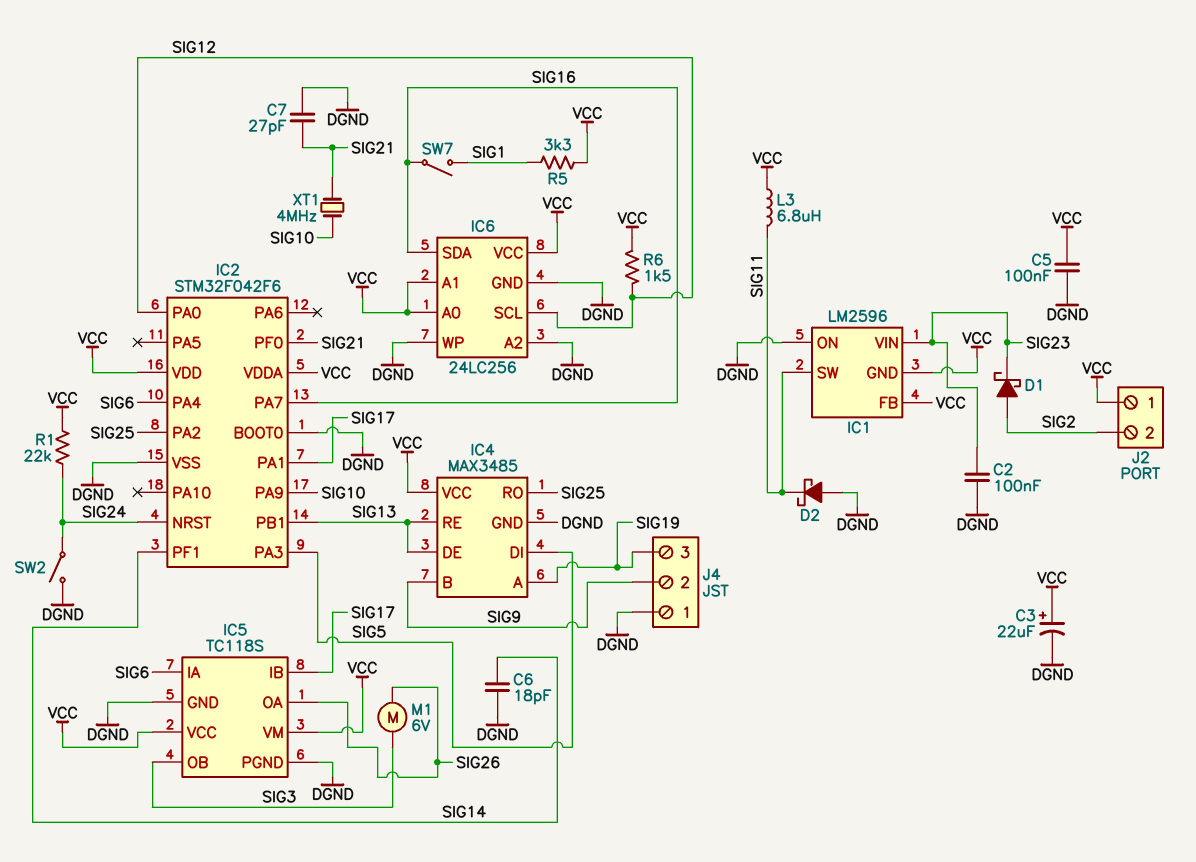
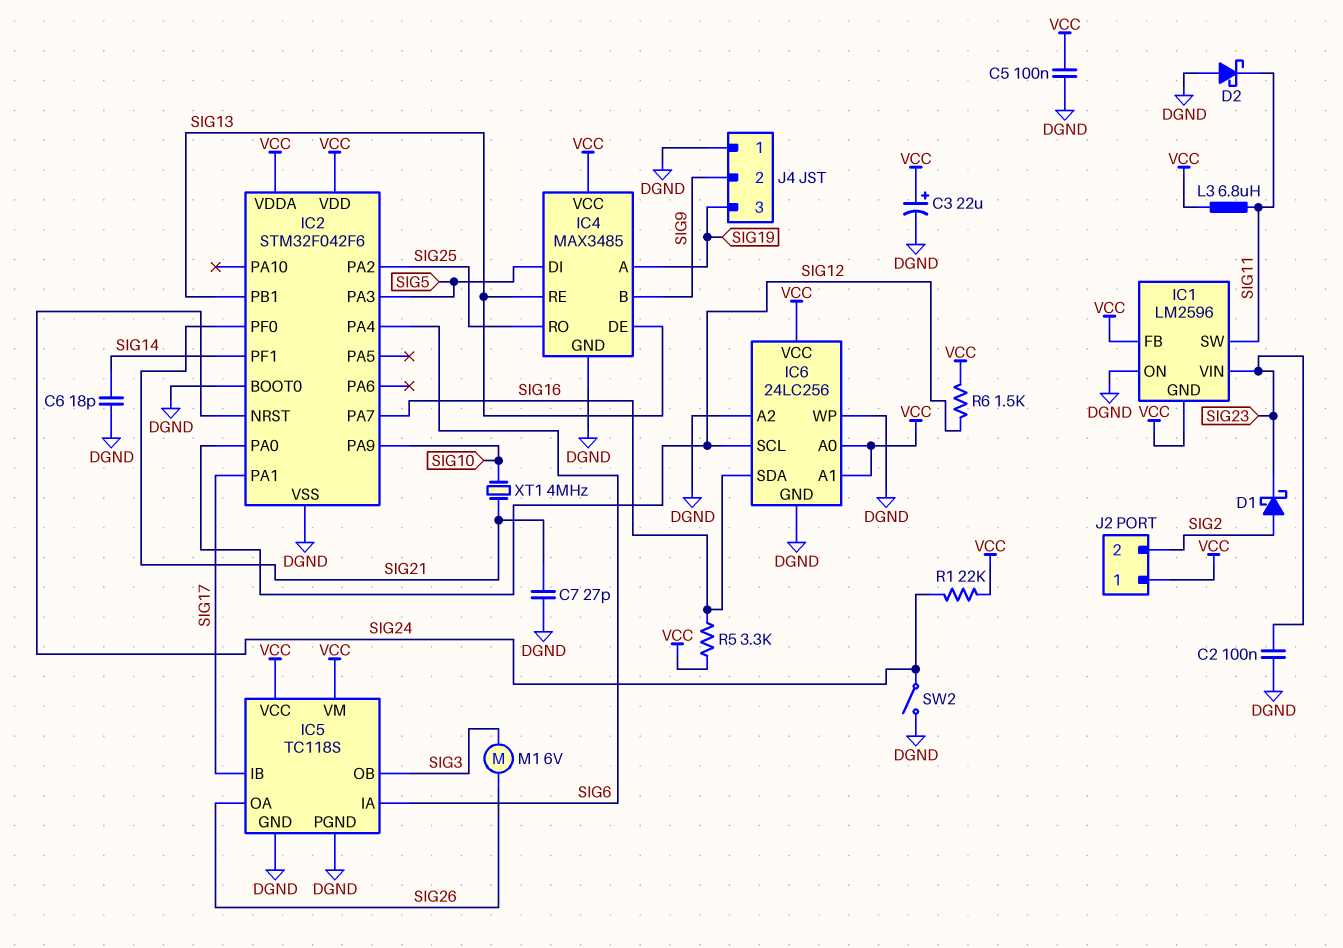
R5: 3.3k (SIG1, VCC) -> 3.3k (SIG16, VCC)
SW7: switch (SIG1, SIG16) -> none

